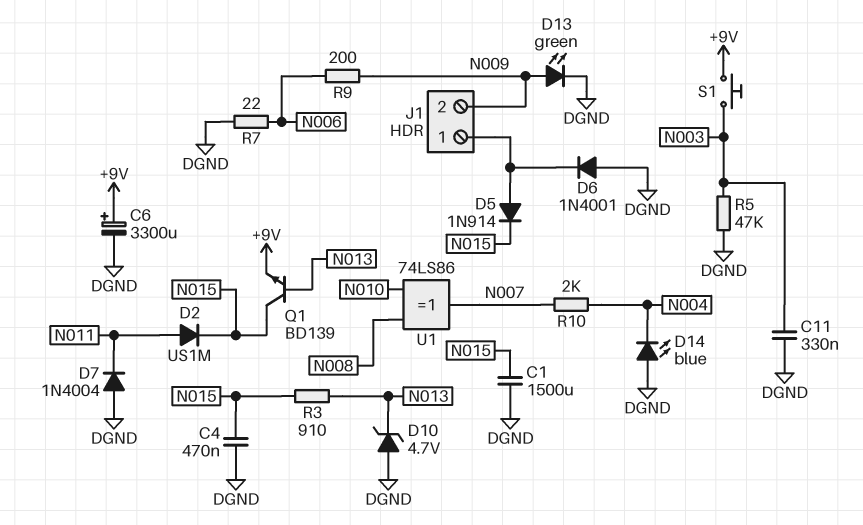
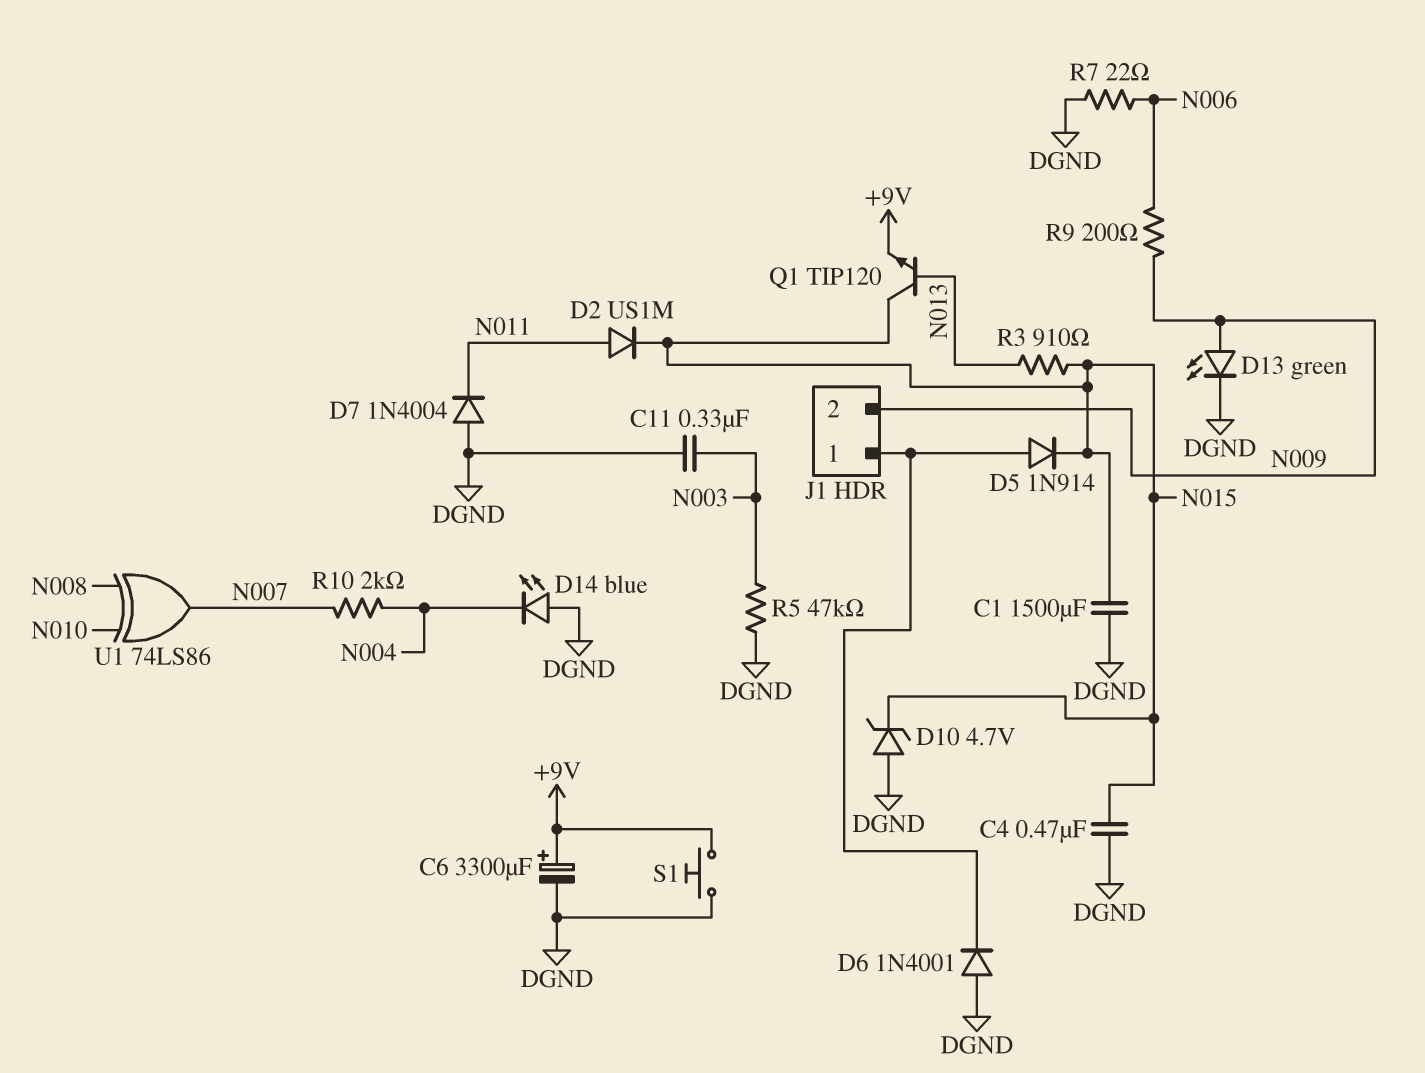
D10: zener 4.7V (A DGND, K N013) -> zener 4.7V (A DGND, K N015)
Q1: NPN BD139 (B N013, C N015, E +9V) -> NPN TIP120 (B N013, C N015, E +9V)
S1: button (+9V, N003) -> button (+9V, DGND)

